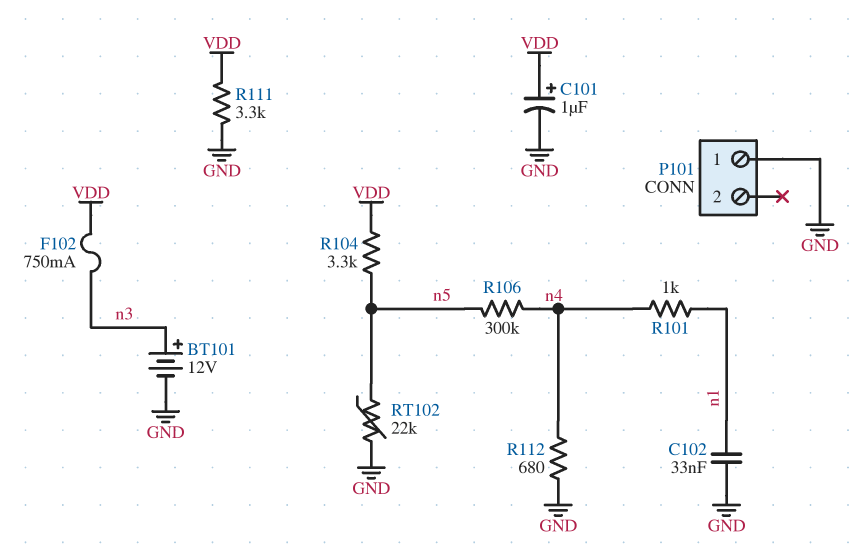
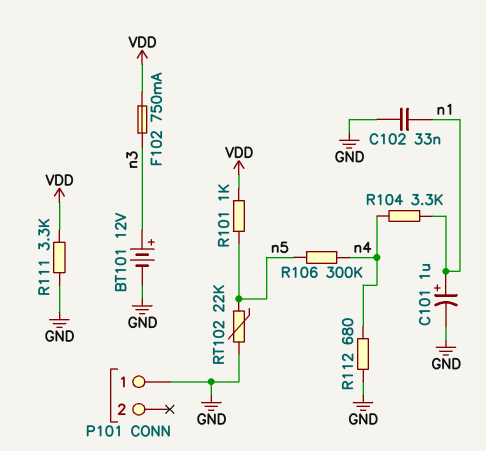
C101: 1uF (plus VDD, minus GND) -> 1uF (plus n1, minus GND)
R101: 1k (n1, n4) -> 1k (VDD, n5)
R104: 3.3k (VDD, n5) -> 3.3k (n1, n4)

